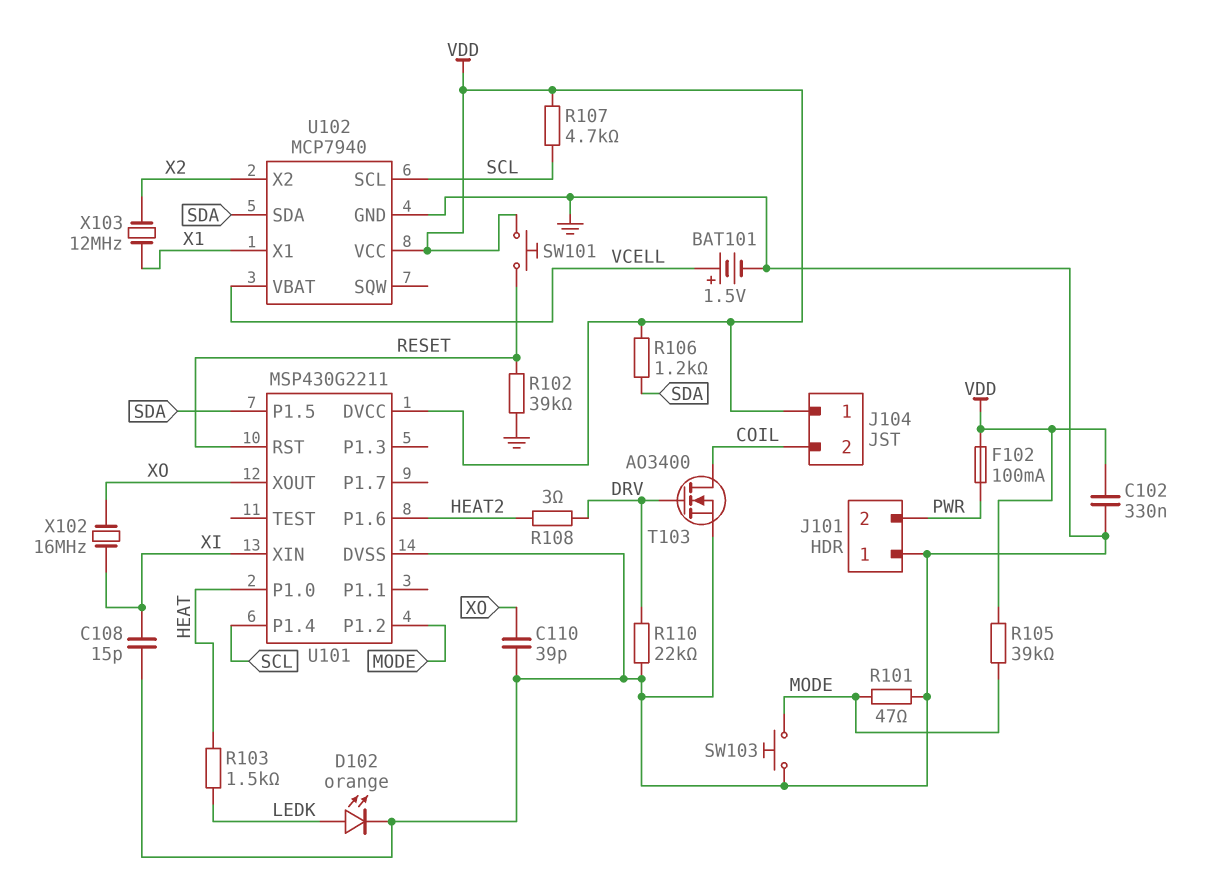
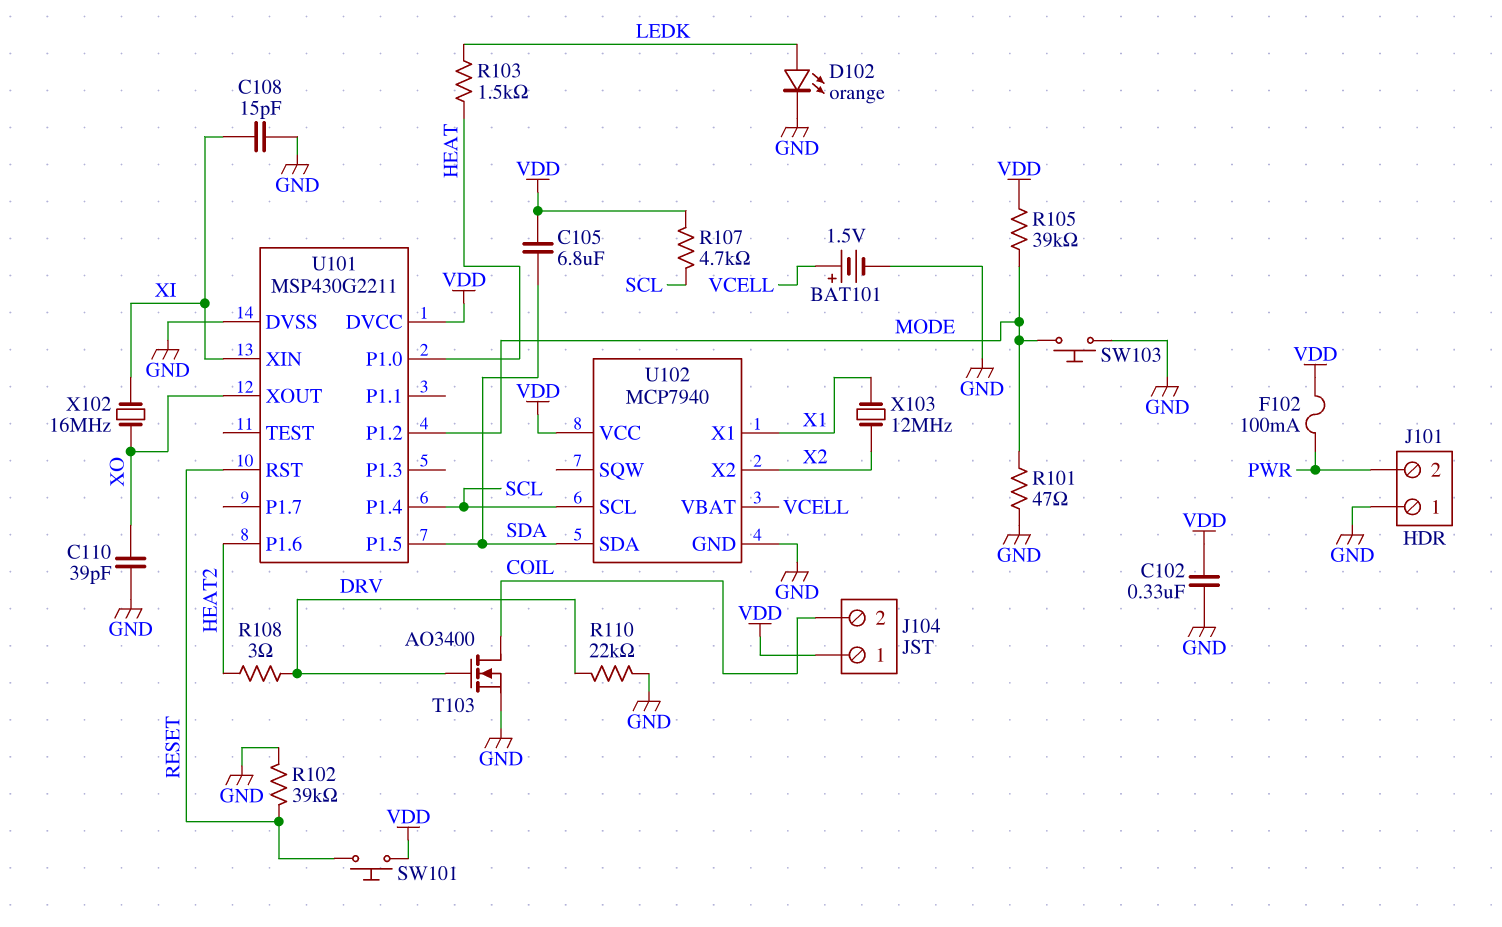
C105: none -> 6.8uF (SDA, VDD)
R106: 1.2k (SDA, VDD) -> none

